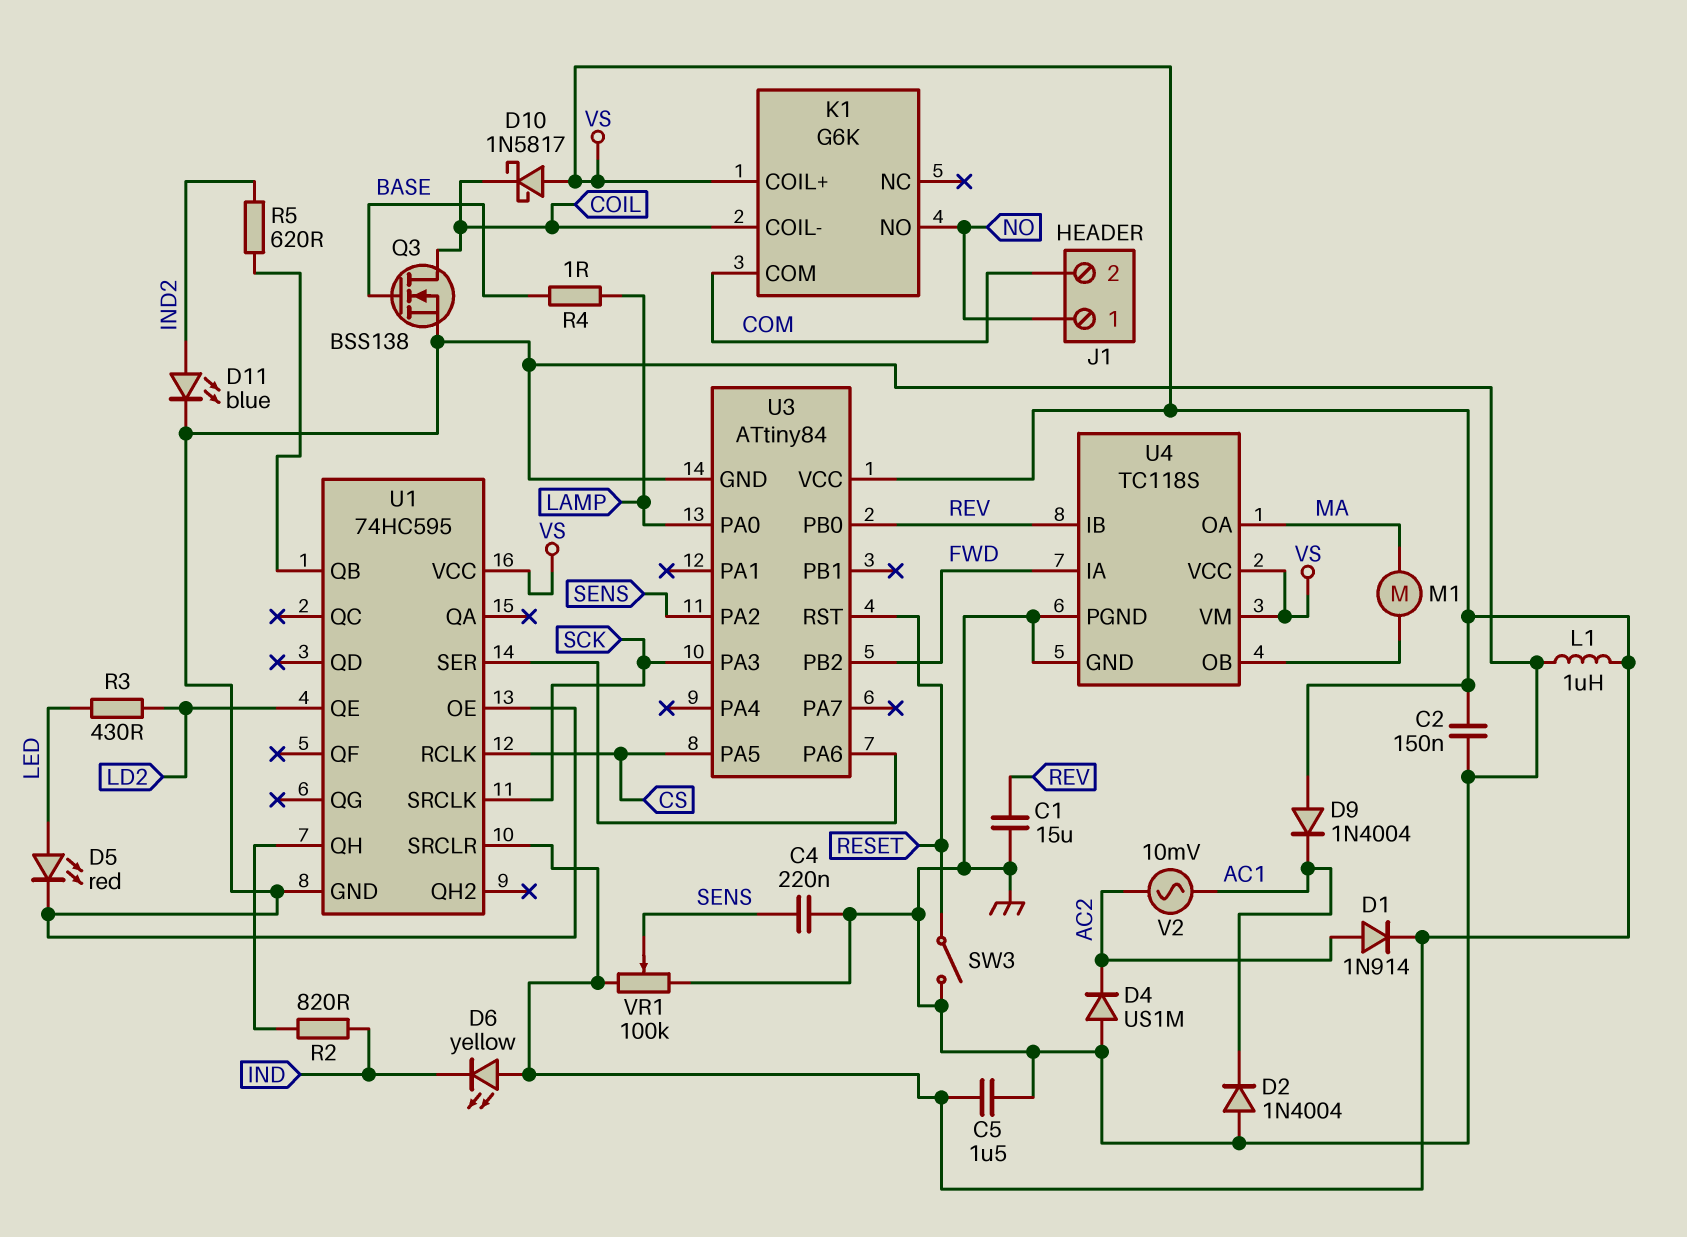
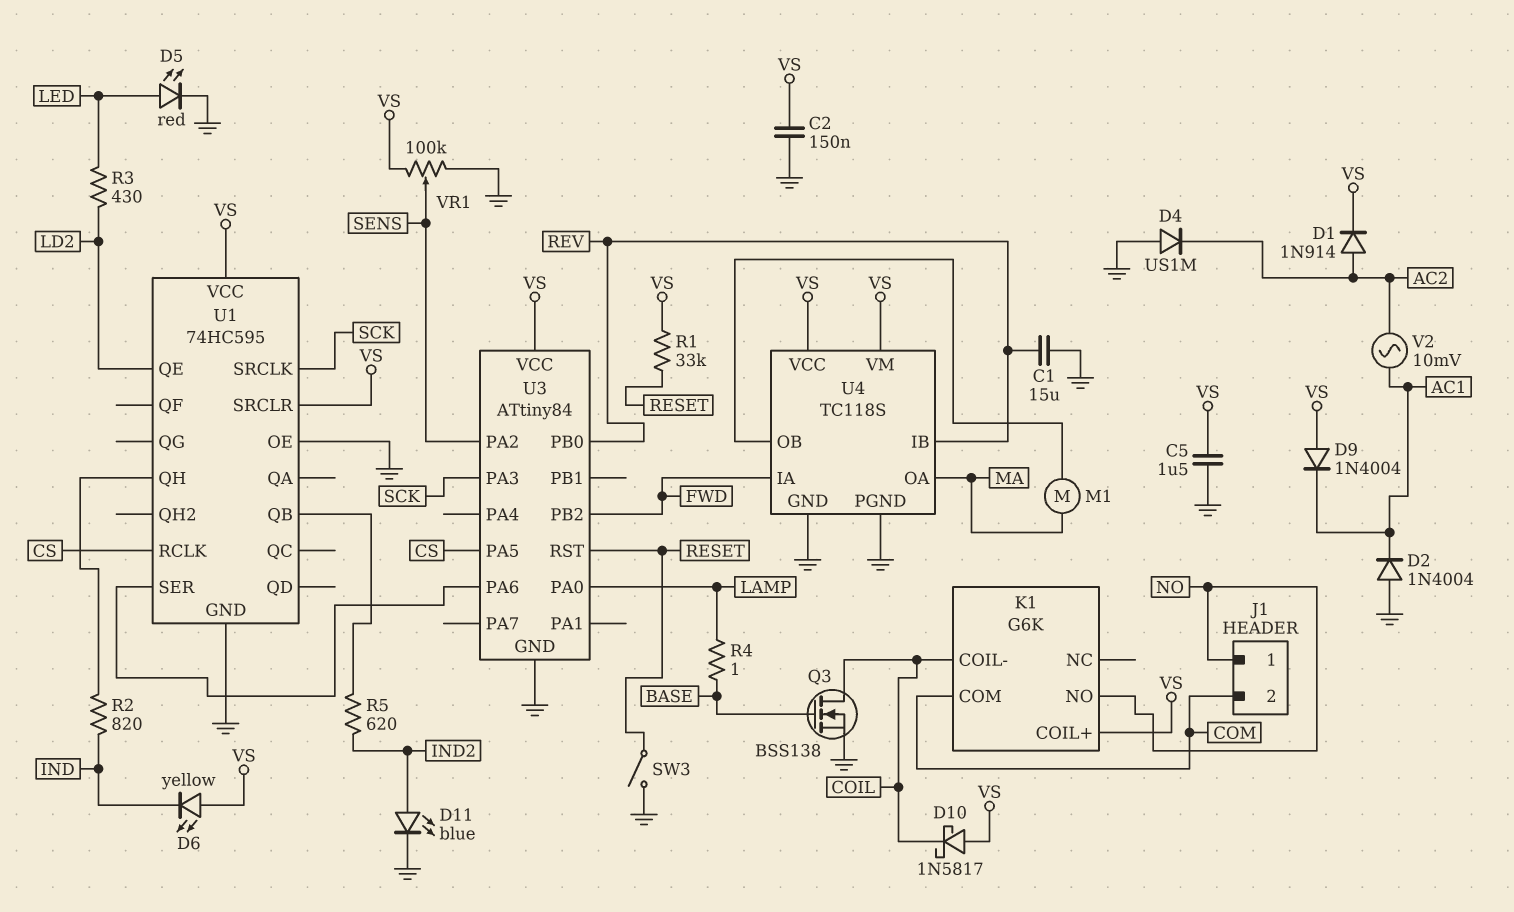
C4: 220nF (GND, SENS) -> none
L1: 1uH (GND, VS) -> none
R1: none -> 33k (RESET, VS)

